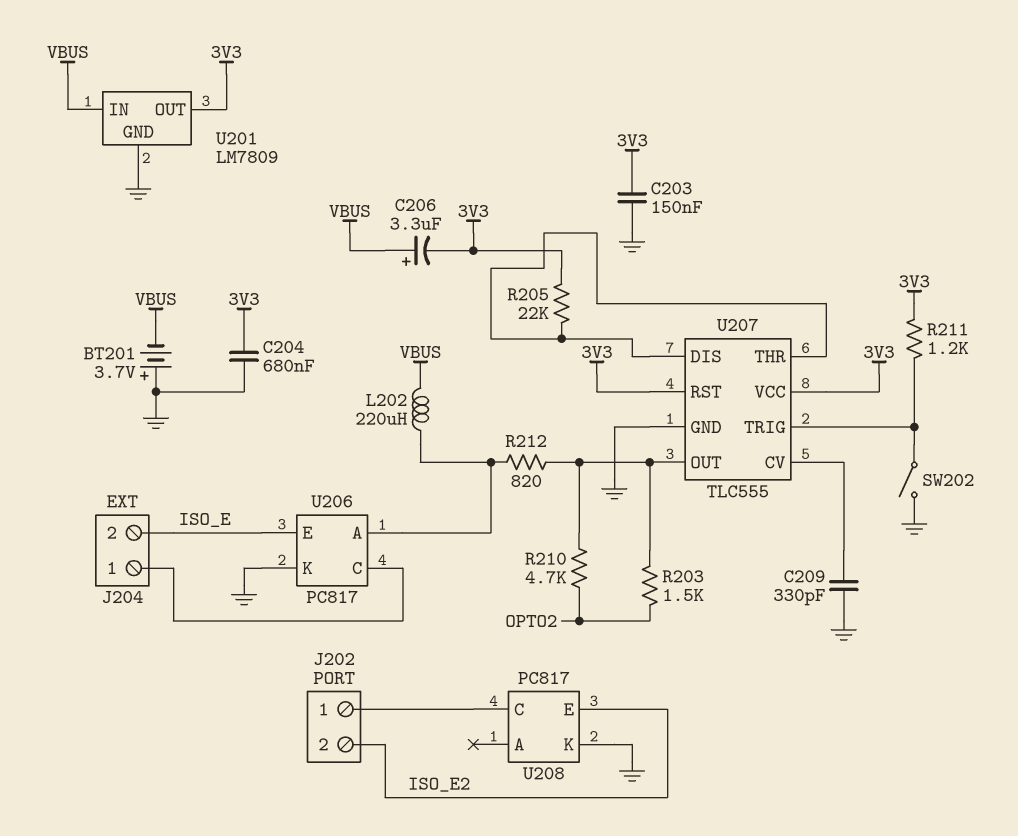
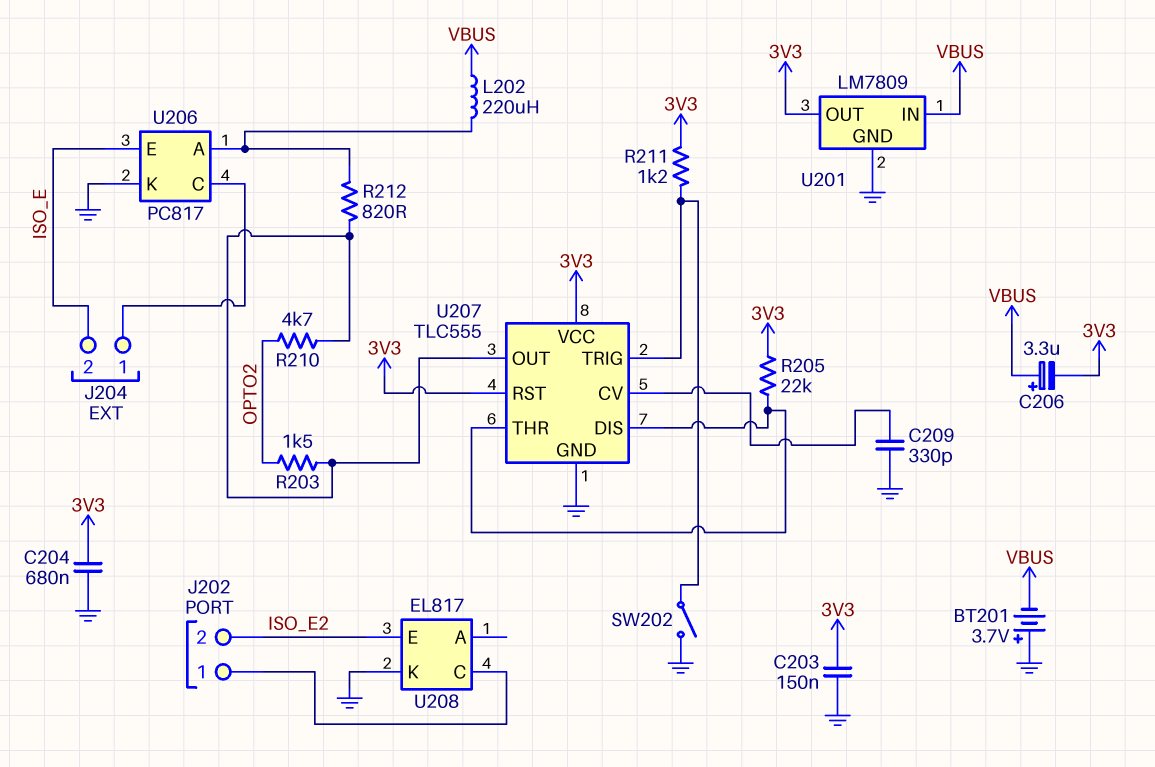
U208: PC817 -> EL817

